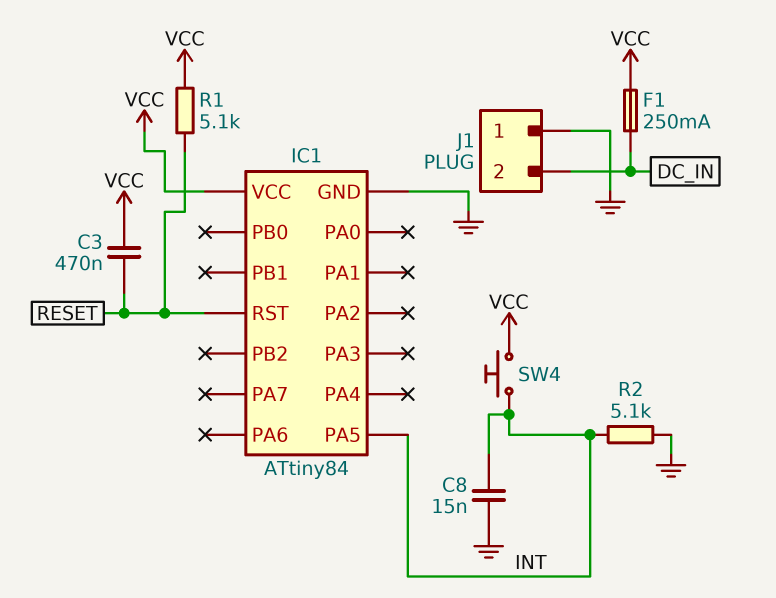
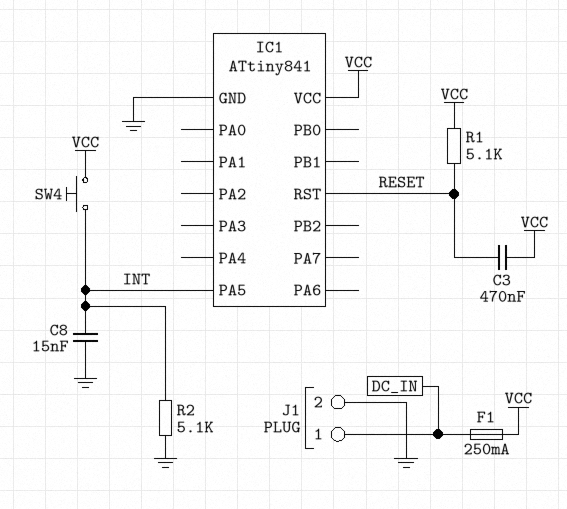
IC1: ATtiny84 -> ATtiny841
J1 pin 1: GND -> DC_IN
J1 pin 2: DC_IN -> GND

